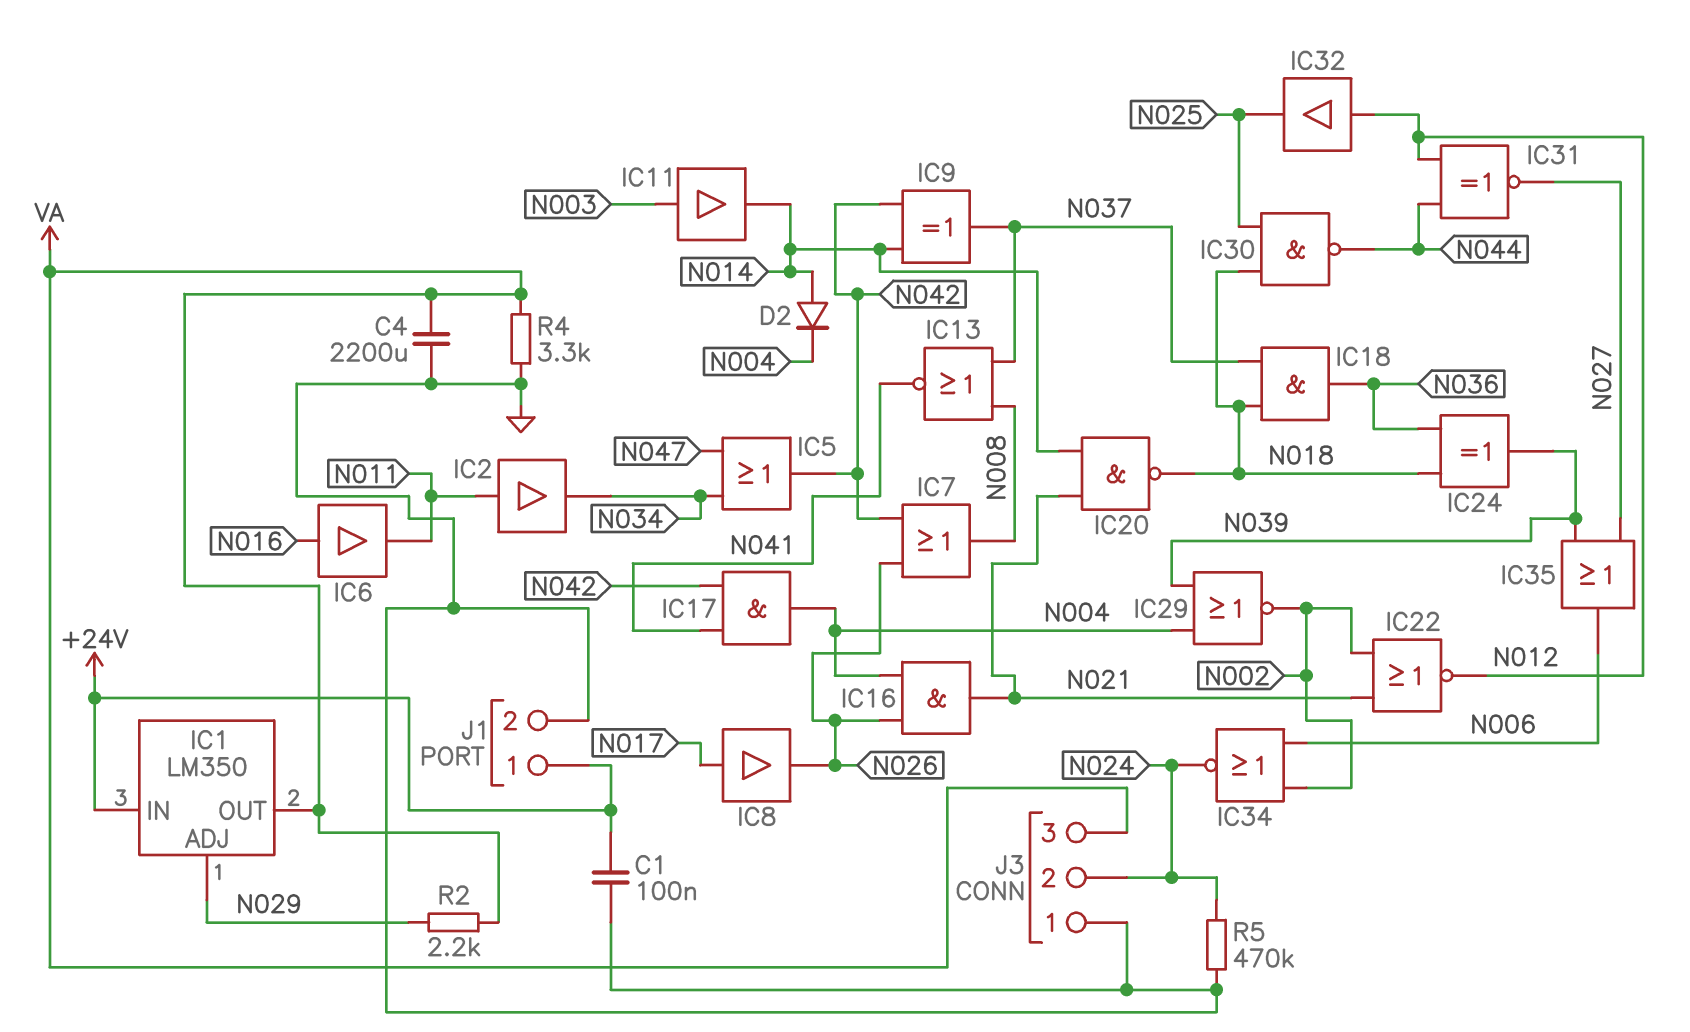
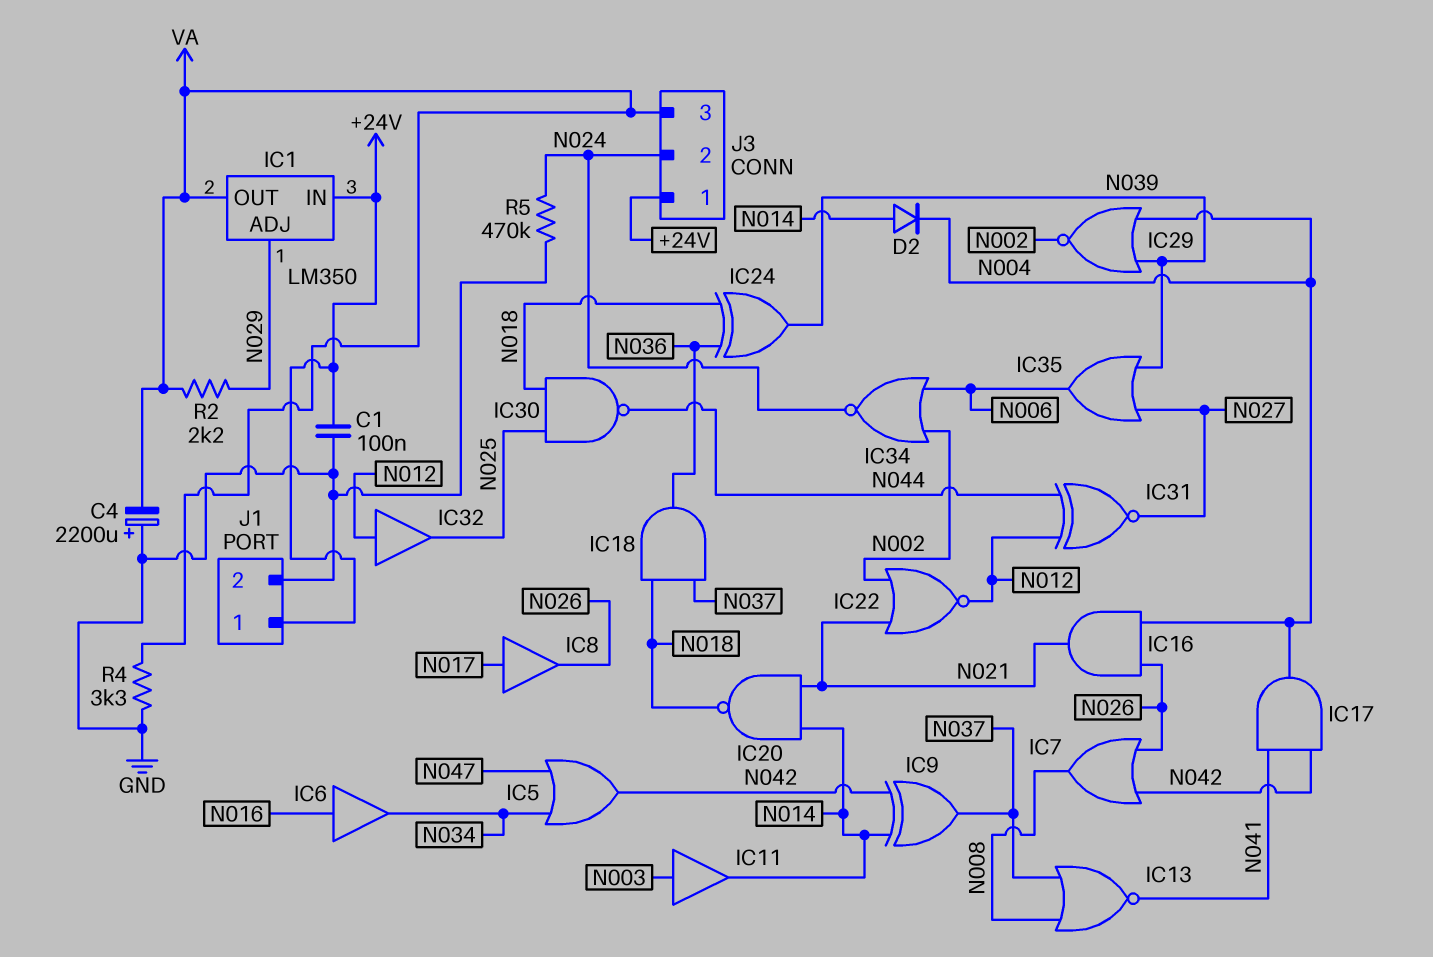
C4: 2200uF (GND, VA) -> 2200uF (plus GND, minus VA)
IC2: buffer (in N011, out N034) -> none
IC6: buffer (in N016, out N011) -> buffer (in N016, out N034)
J3 pin 1: GND -> +24V

